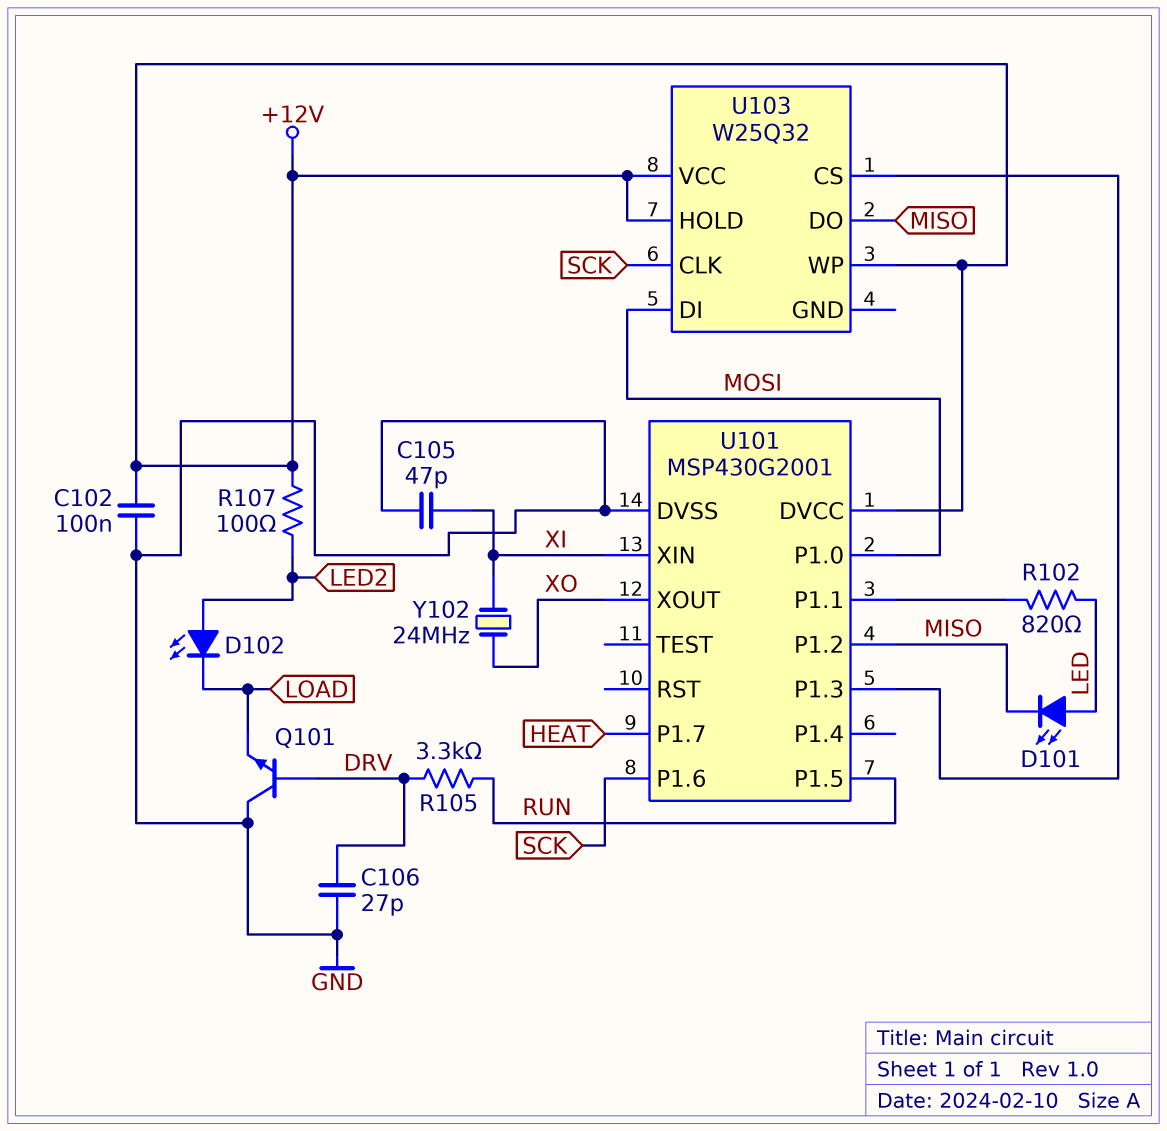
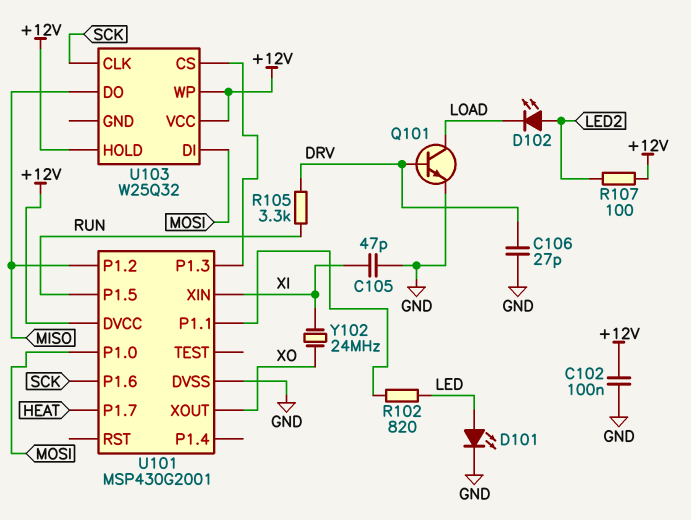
D101: LED (A LED, K MISO) -> LED (A LED, K GND)
Q101: NPN (B DRV, C GND, E LOAD) -> NPN (B DRV, C LOAD, E GND)

